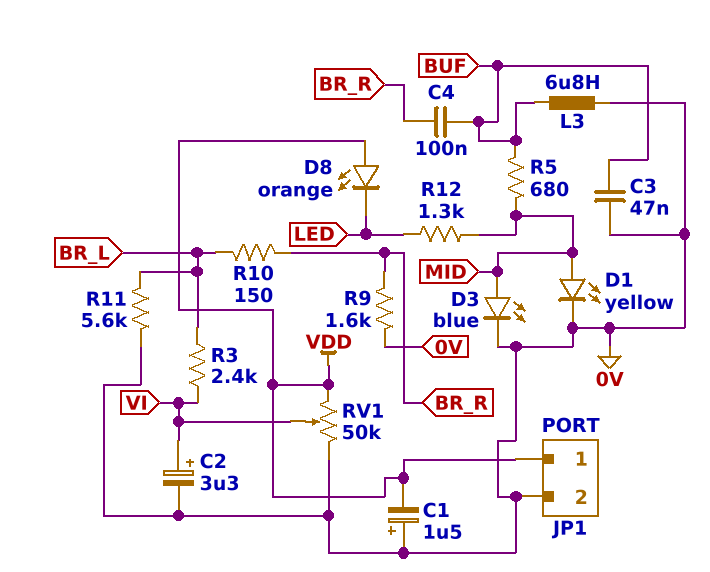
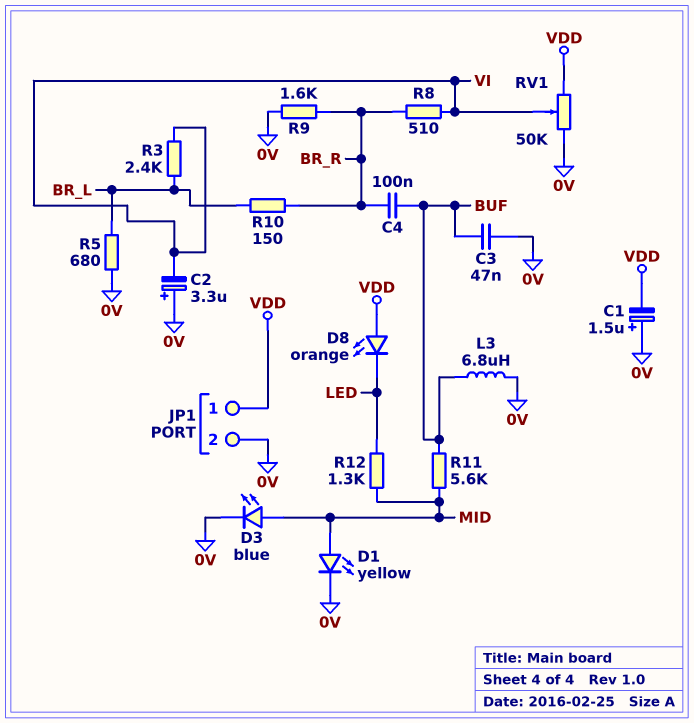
C2: 3.3uF (plus VI, minus 0V) -> 3.3uF (plus 0V, minus VI)
R5: 680 (BUF, MID) -> 680 (0V, BR_L)
R8: none -> 510 (BR_R, VI)
R11: 5.6k (0V, BR_L) -> 5.6k (BUF, MID)

